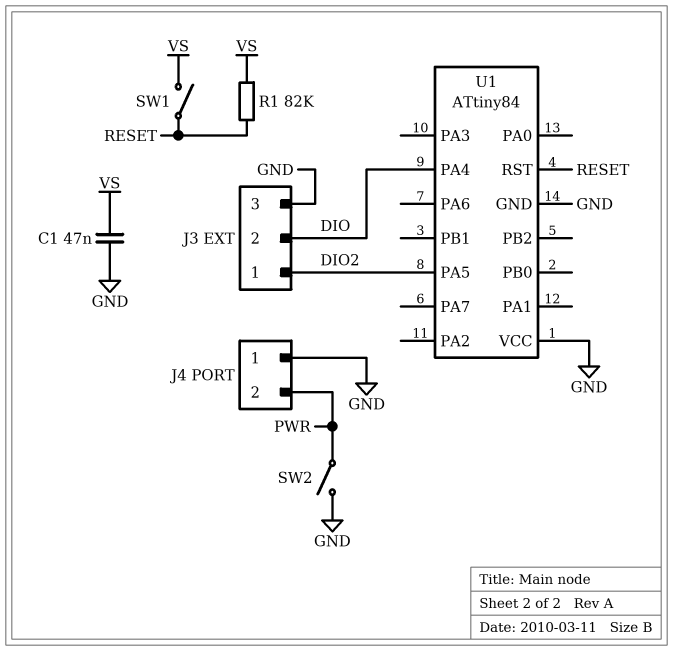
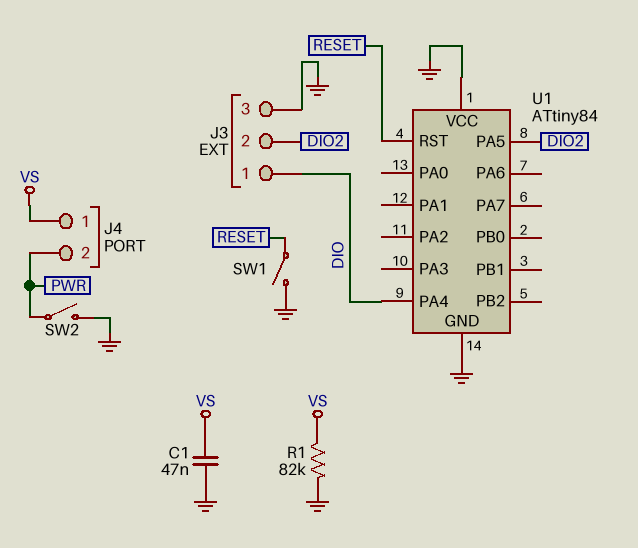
J3 pin 1: DIO2 -> DIO
J3 pin 2: DIO -> DIO2
J4 pin 1: GND -> VS
R1: 82k (RESET, VS) -> 82k (GND, VS)
SW1: switch (RESET, VS) -> switch (GND, RESET)

